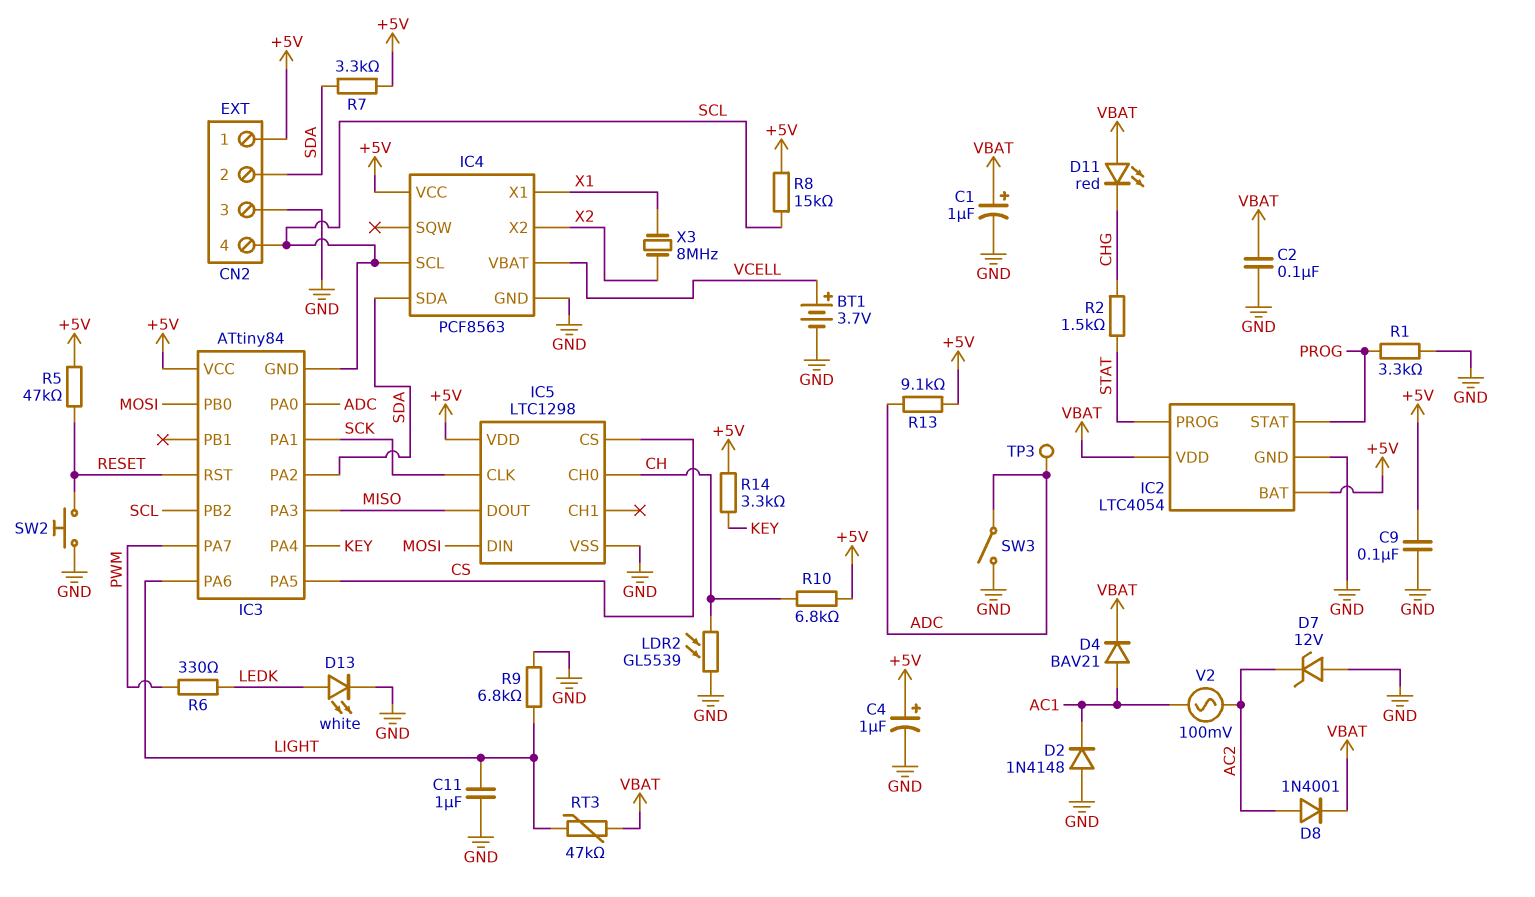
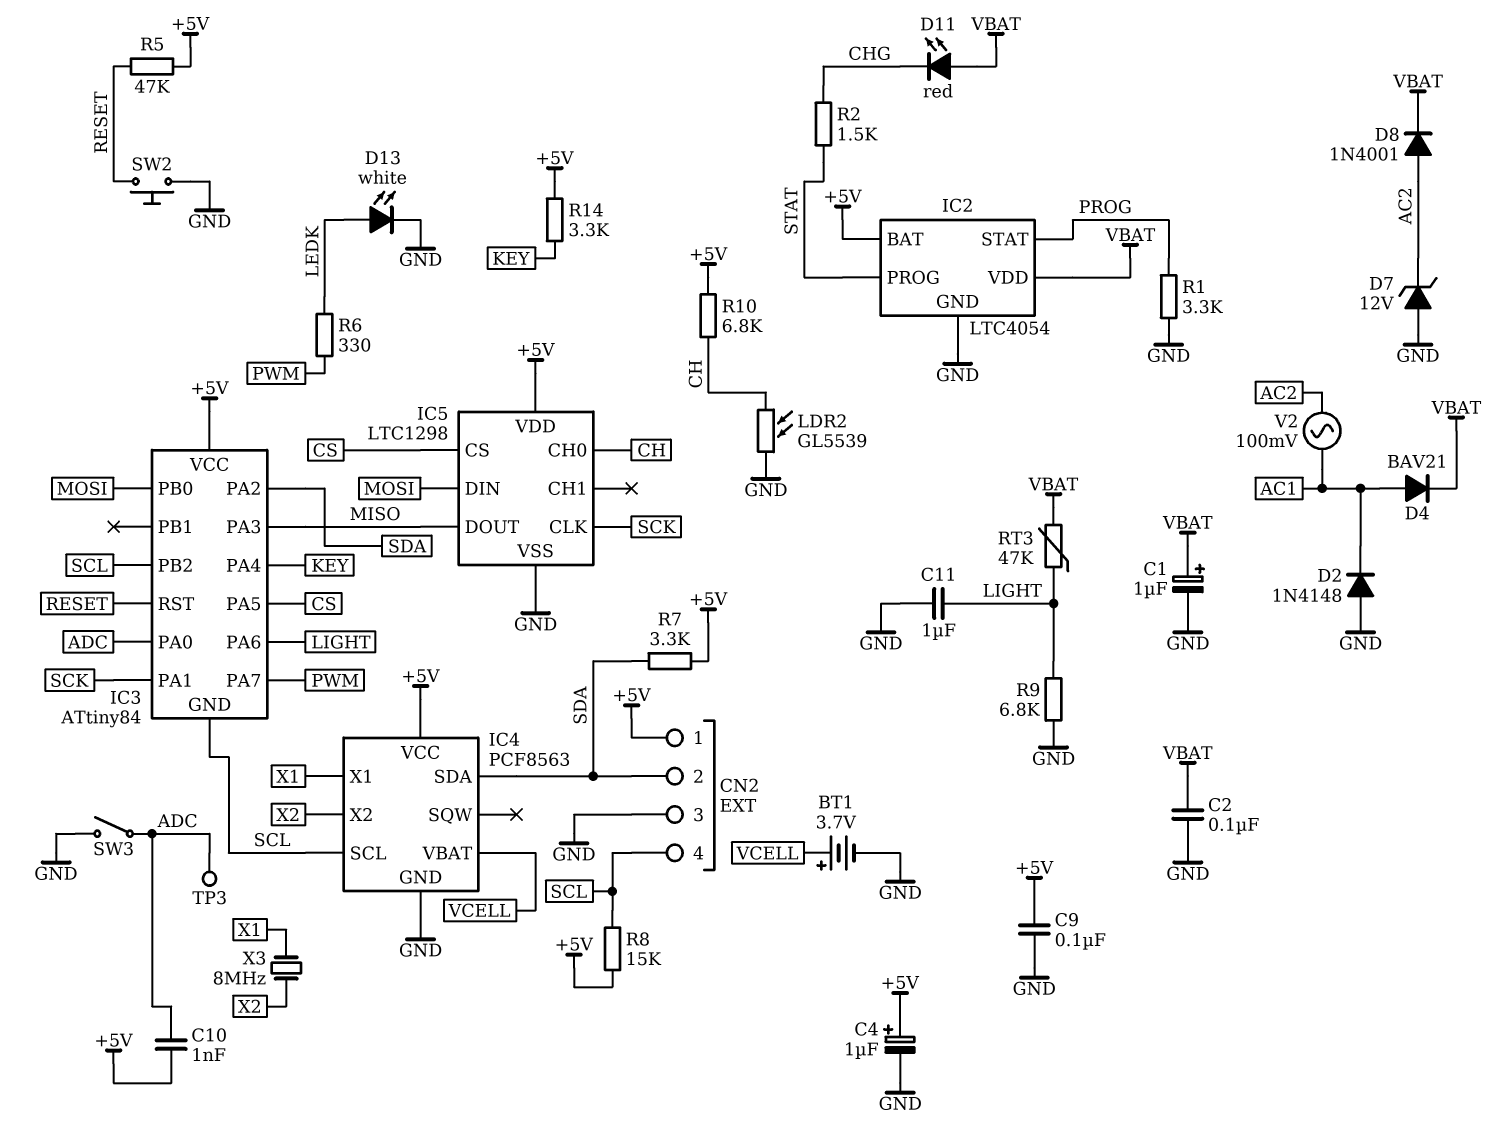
C10: none -> 1nF (+5V, ADC)
R13: 9.1k (+5V, ADC) -> none

